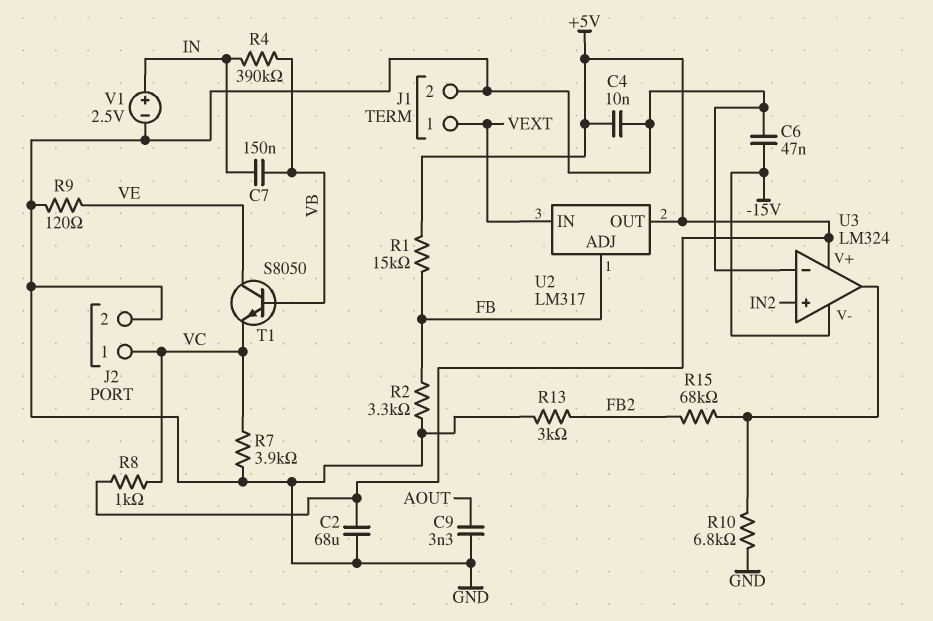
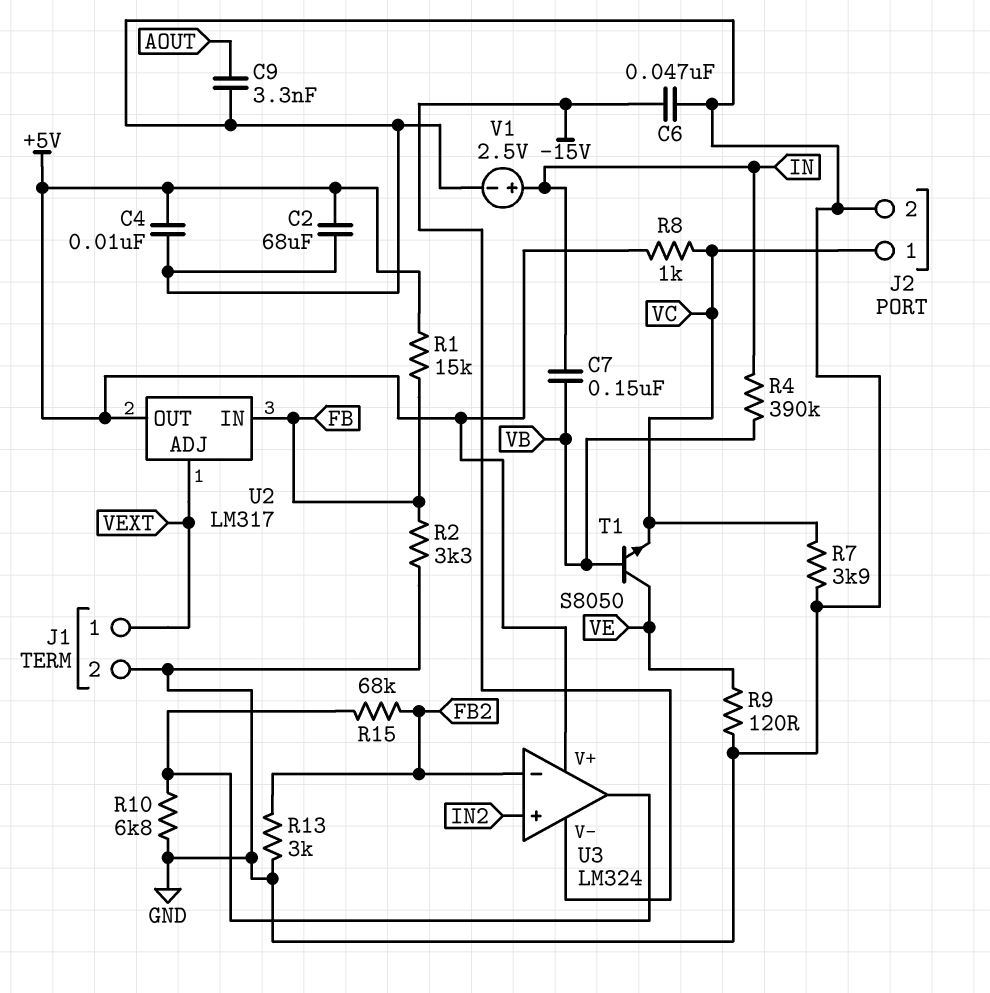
U2 pin ADJ: FB -> VEXT
U2 pin IN: VEXT -> FB
U3 pin in-: GND -> FB2

